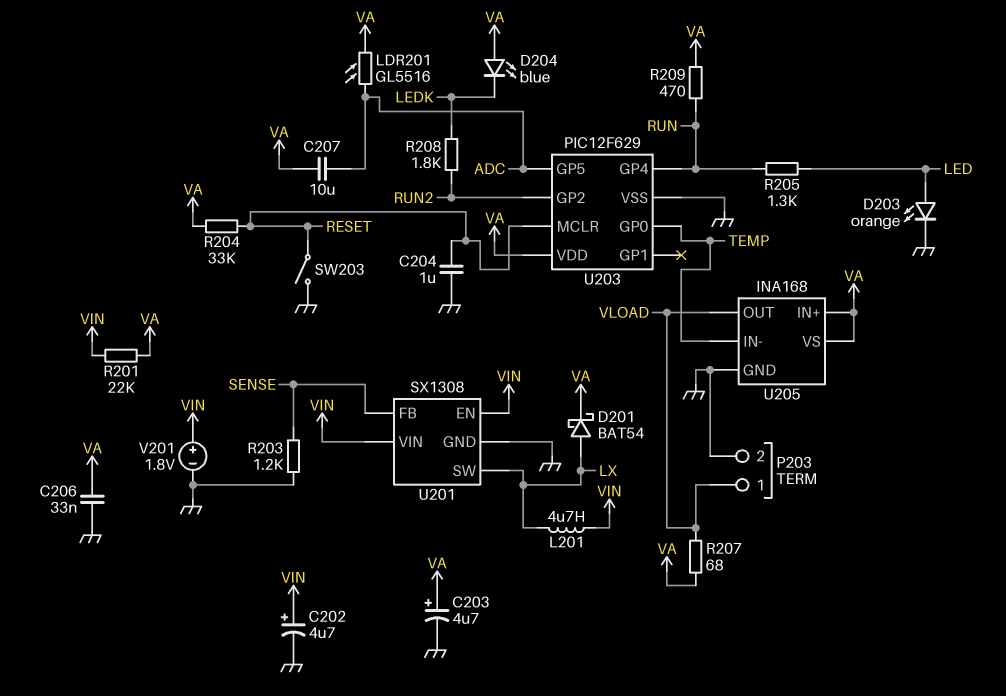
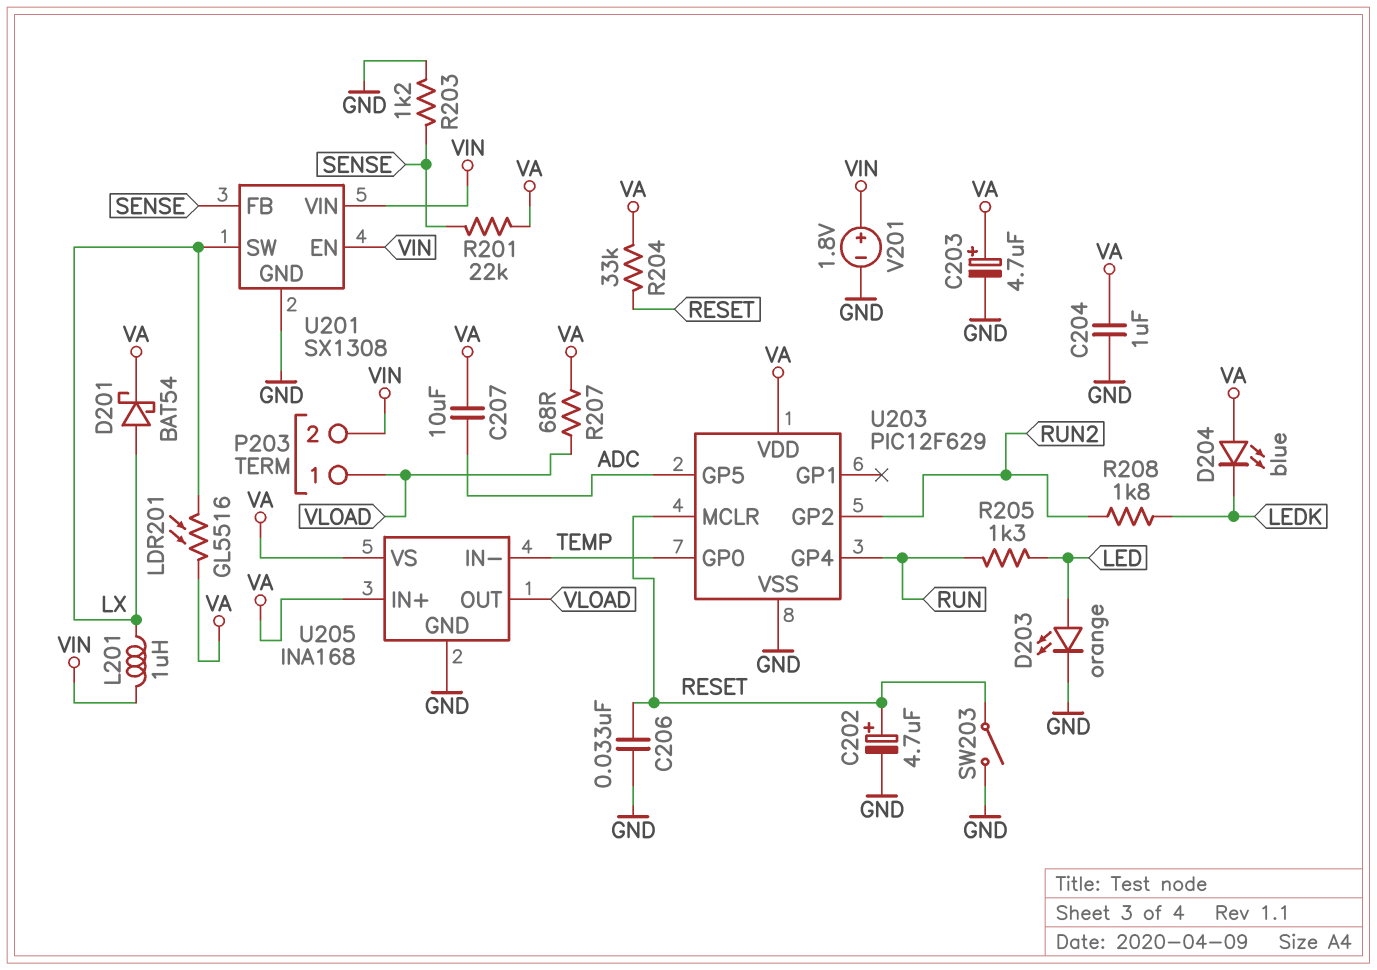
C202: 4.7uF (plus VIN, minus GND) -> 4.7uF (plus RESET, minus GND)
C204: 1uF (GND, RESET) -> 1uF (GND, VA)
C206: 33nF (GND, VA) -> 33nF (GND, RESET)
L201: 4.7uH (LX, VIN) -> 1uH (LX, VIN)
LDR201: GL5516 (ADC, VA) -> GL5516 (LX, VA)
P203 pin 2: GND -> VIN
R201: 22k (VA, VIN) -> 22k (SENSE, VA)
R209: 470 (RUN, VA) -> none

